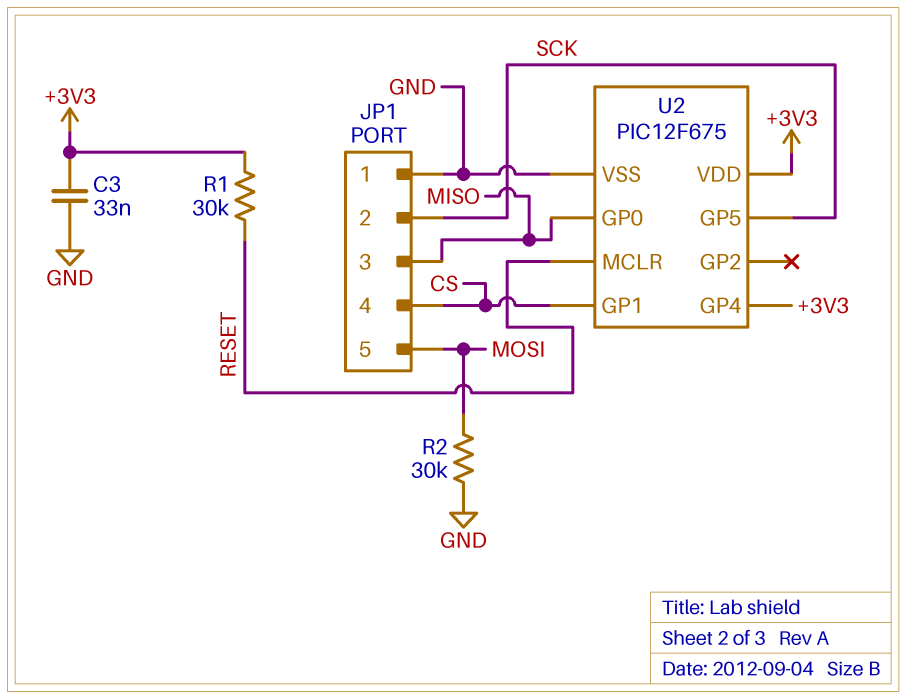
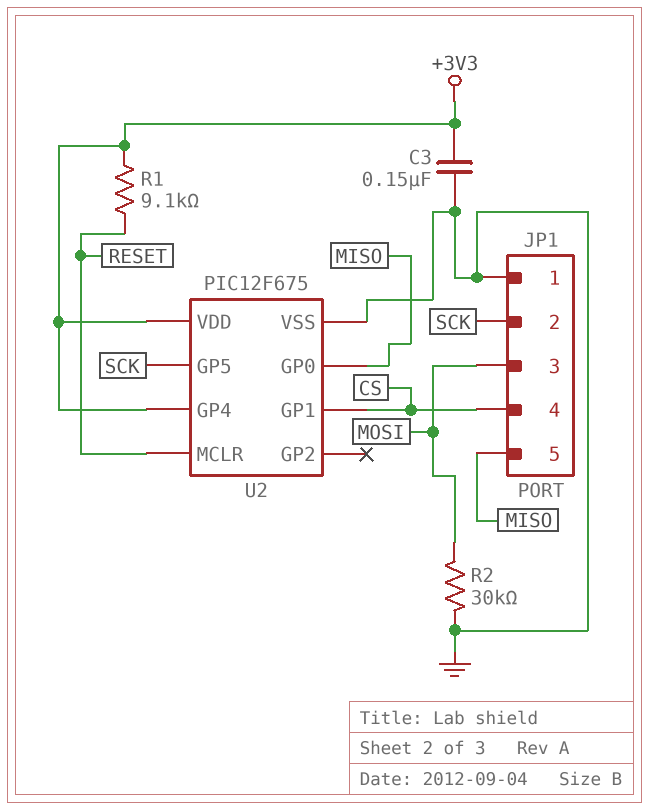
C3: 33nF (+3V3, GND) -> 150nF (+3V3, GND)
JP1 pin 3: MISO -> MOSI
JP1 pin 5: MOSI -> MISO
R1: 30k (+3V3, RESET) -> 9.1k (+3V3, RESET)

